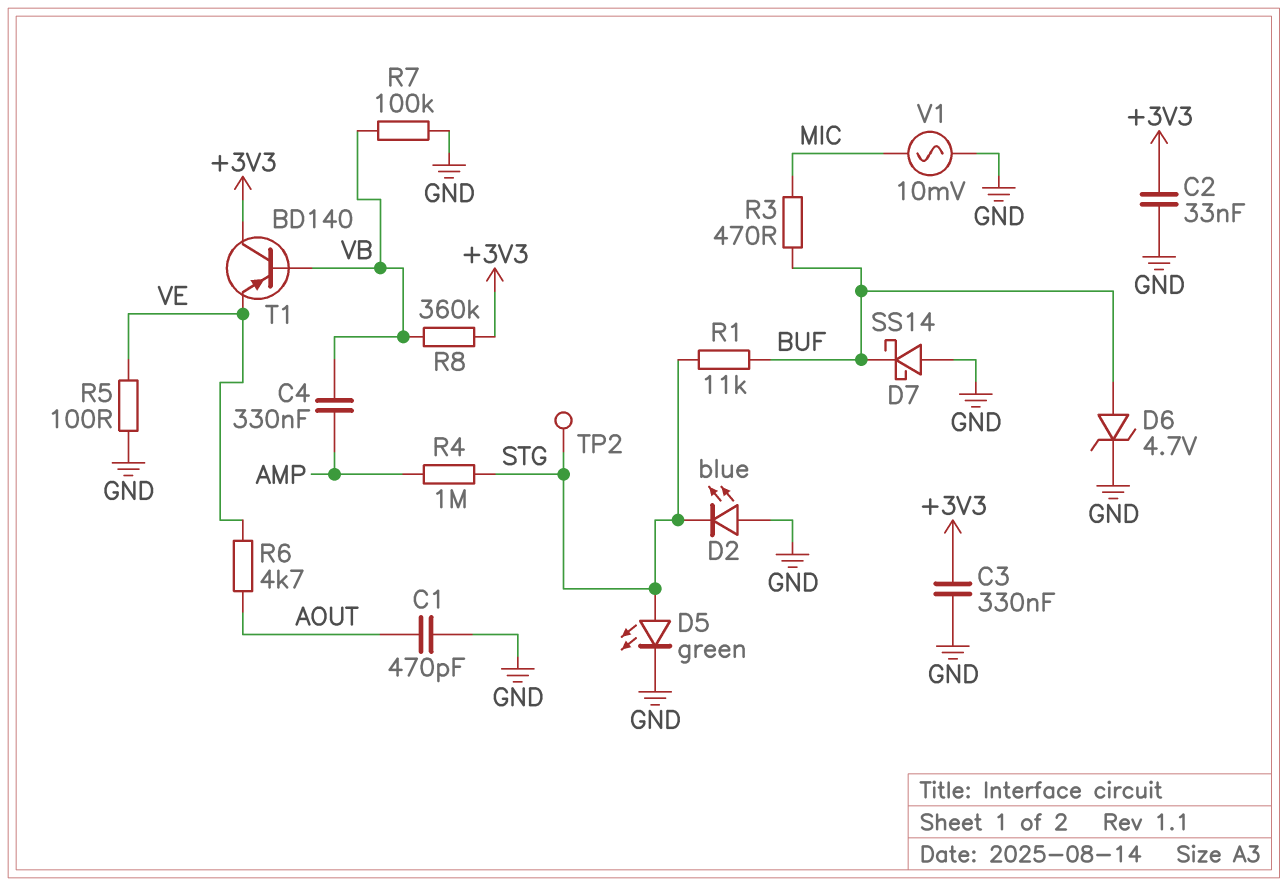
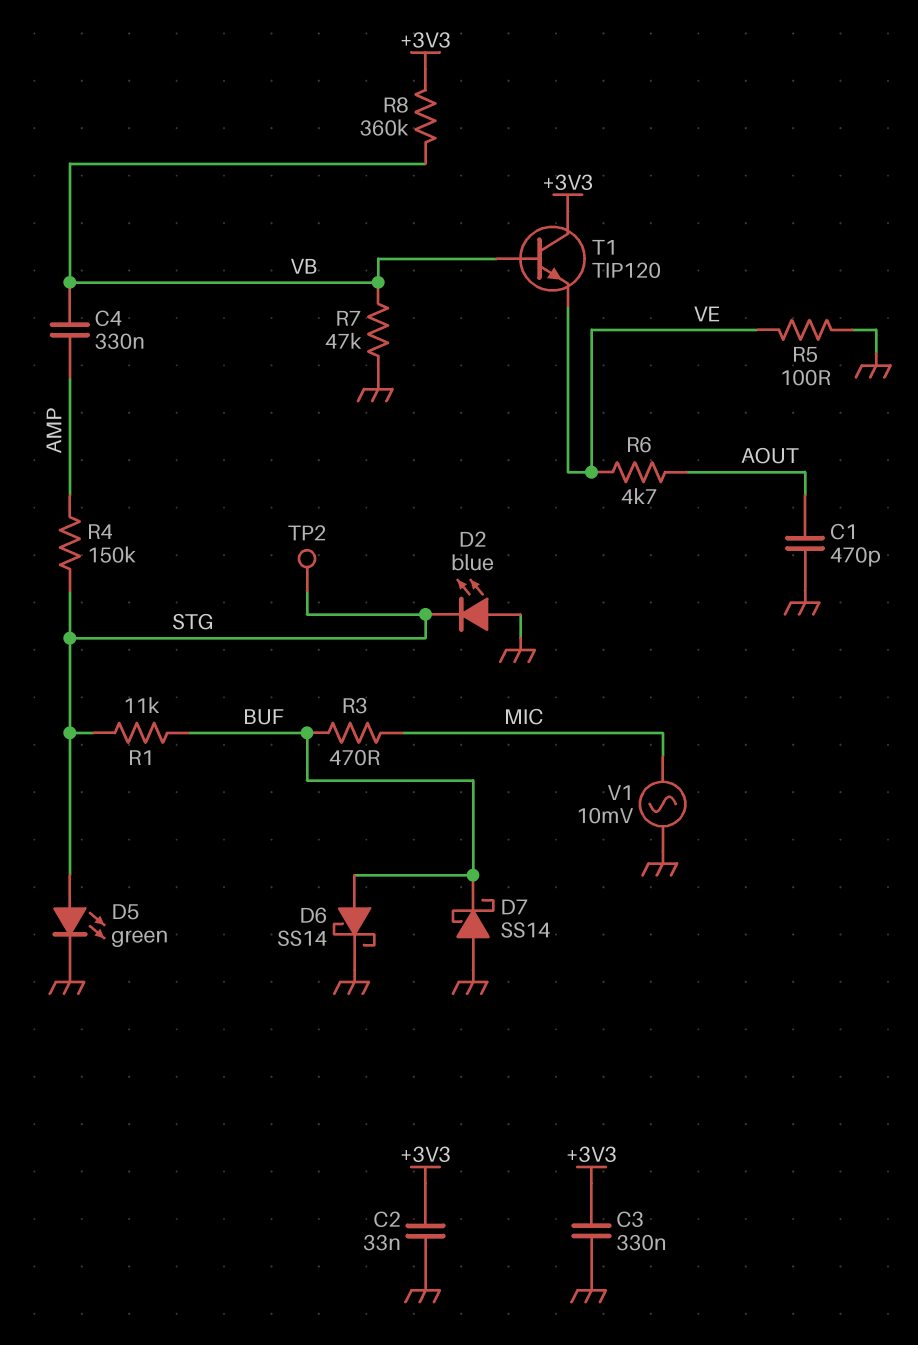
D6: zener 4.7V (A BUF, K GND) -> schottky SS14 (A BUF, K GND)
R4: 1M (AMP, STG) -> 150k (AMP, STG)
R7: 100k (GND, VB) -> 47k (GND, VB)
T1: PNP BD140 (B VB, C +3V3, E VE) -> NPN TIP120 (B VB, C +3V3, E VE)

